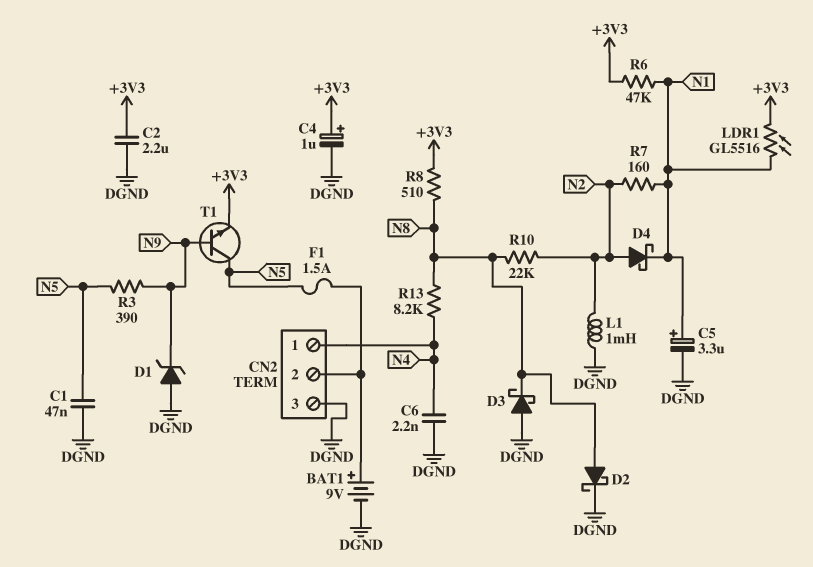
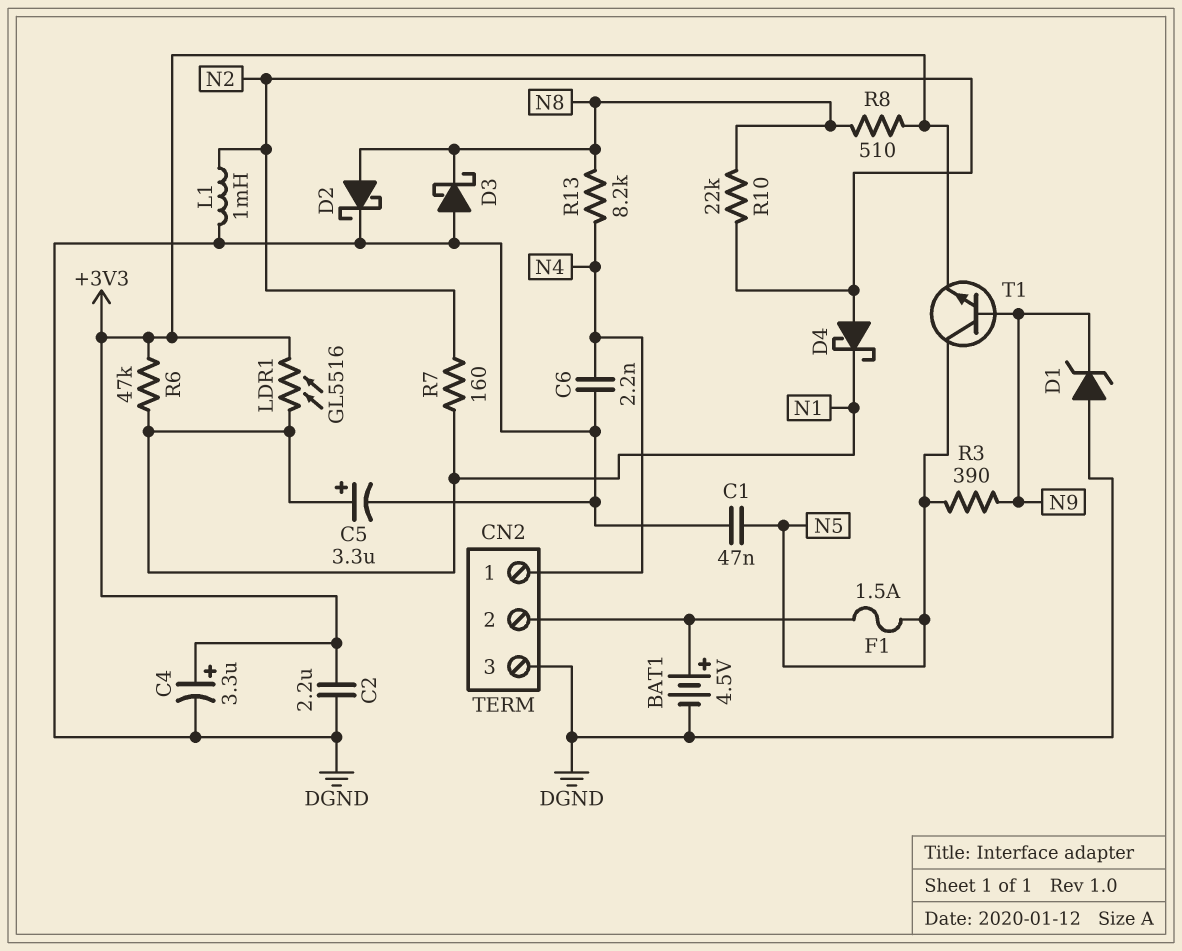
BAT1: 9V (plus CN2/2, minus DGND) -> 4.5V (plus CN2/2, minus DGND)
C4: 1uF (plus +3V3, minus DGND) -> 3.3uF (plus +3V3, minus DGND)

